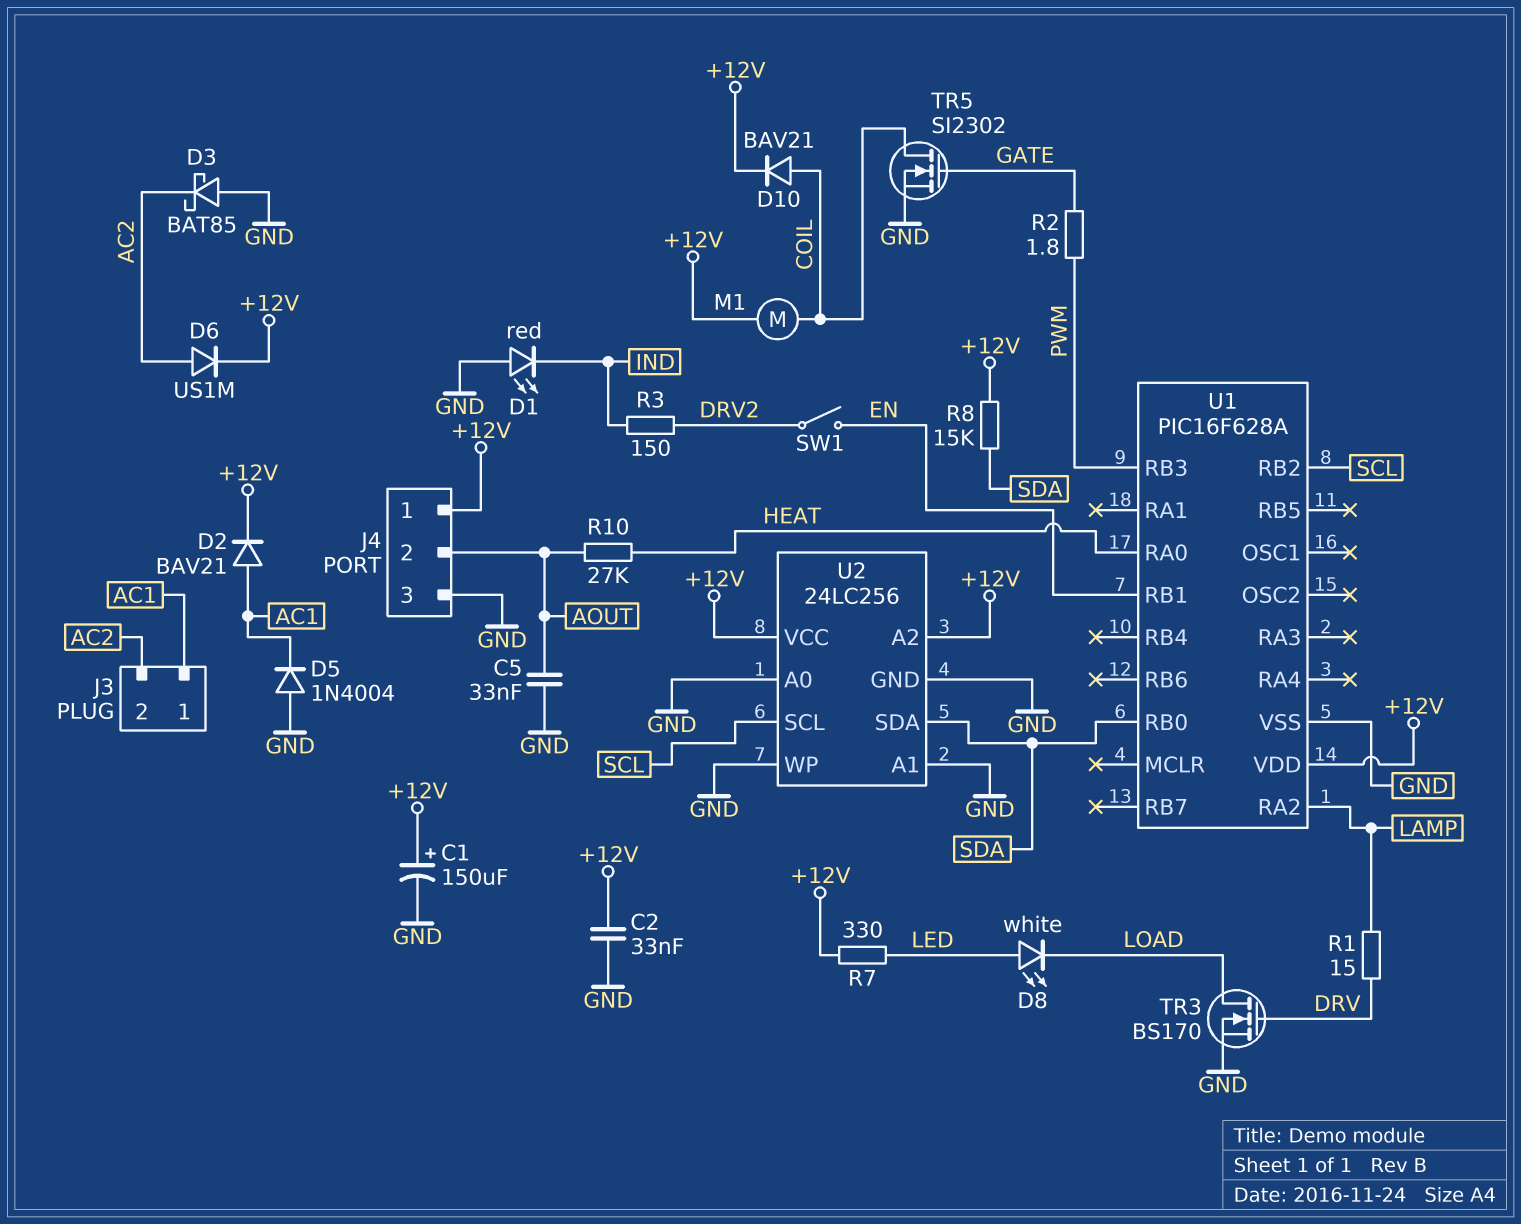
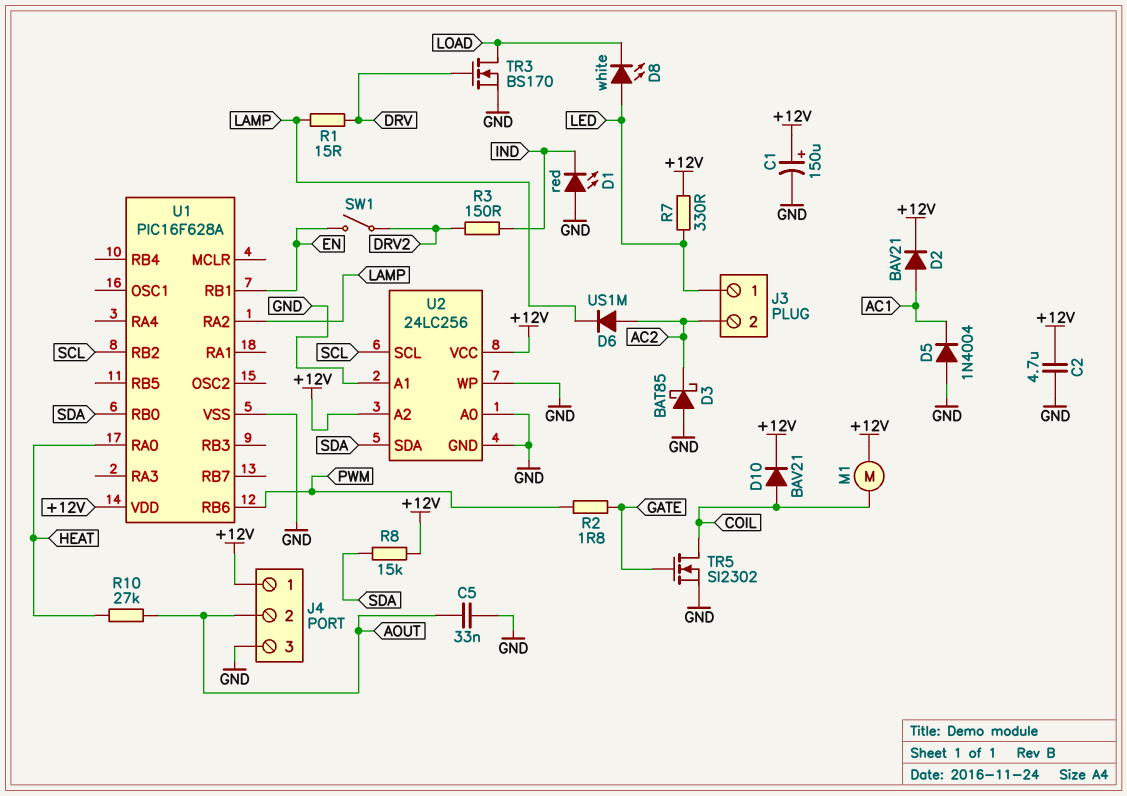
C2: 33nF (+12V, GND) -> 4.7uF (+12V, GND)
D6: diode US1M (A AC2, K +12V) -> diode US1M (A AC2, K LAMP)
J3 pin 1: AC1 -> LED
U1 pin RB3: PWM -> none
U1 pin RB6: none -> PWM

